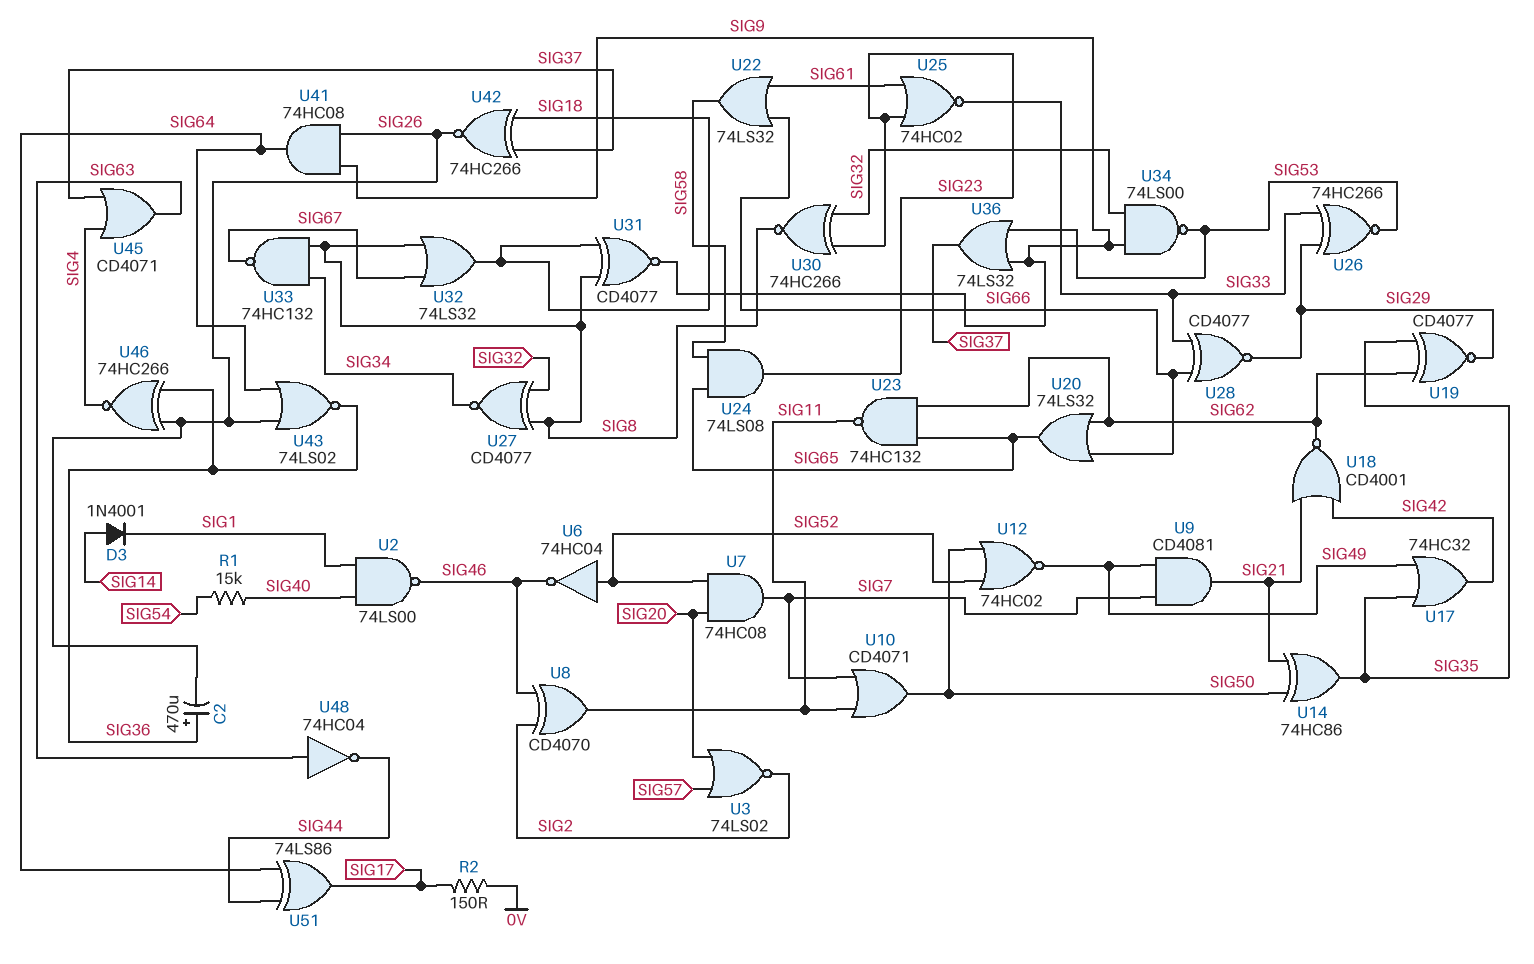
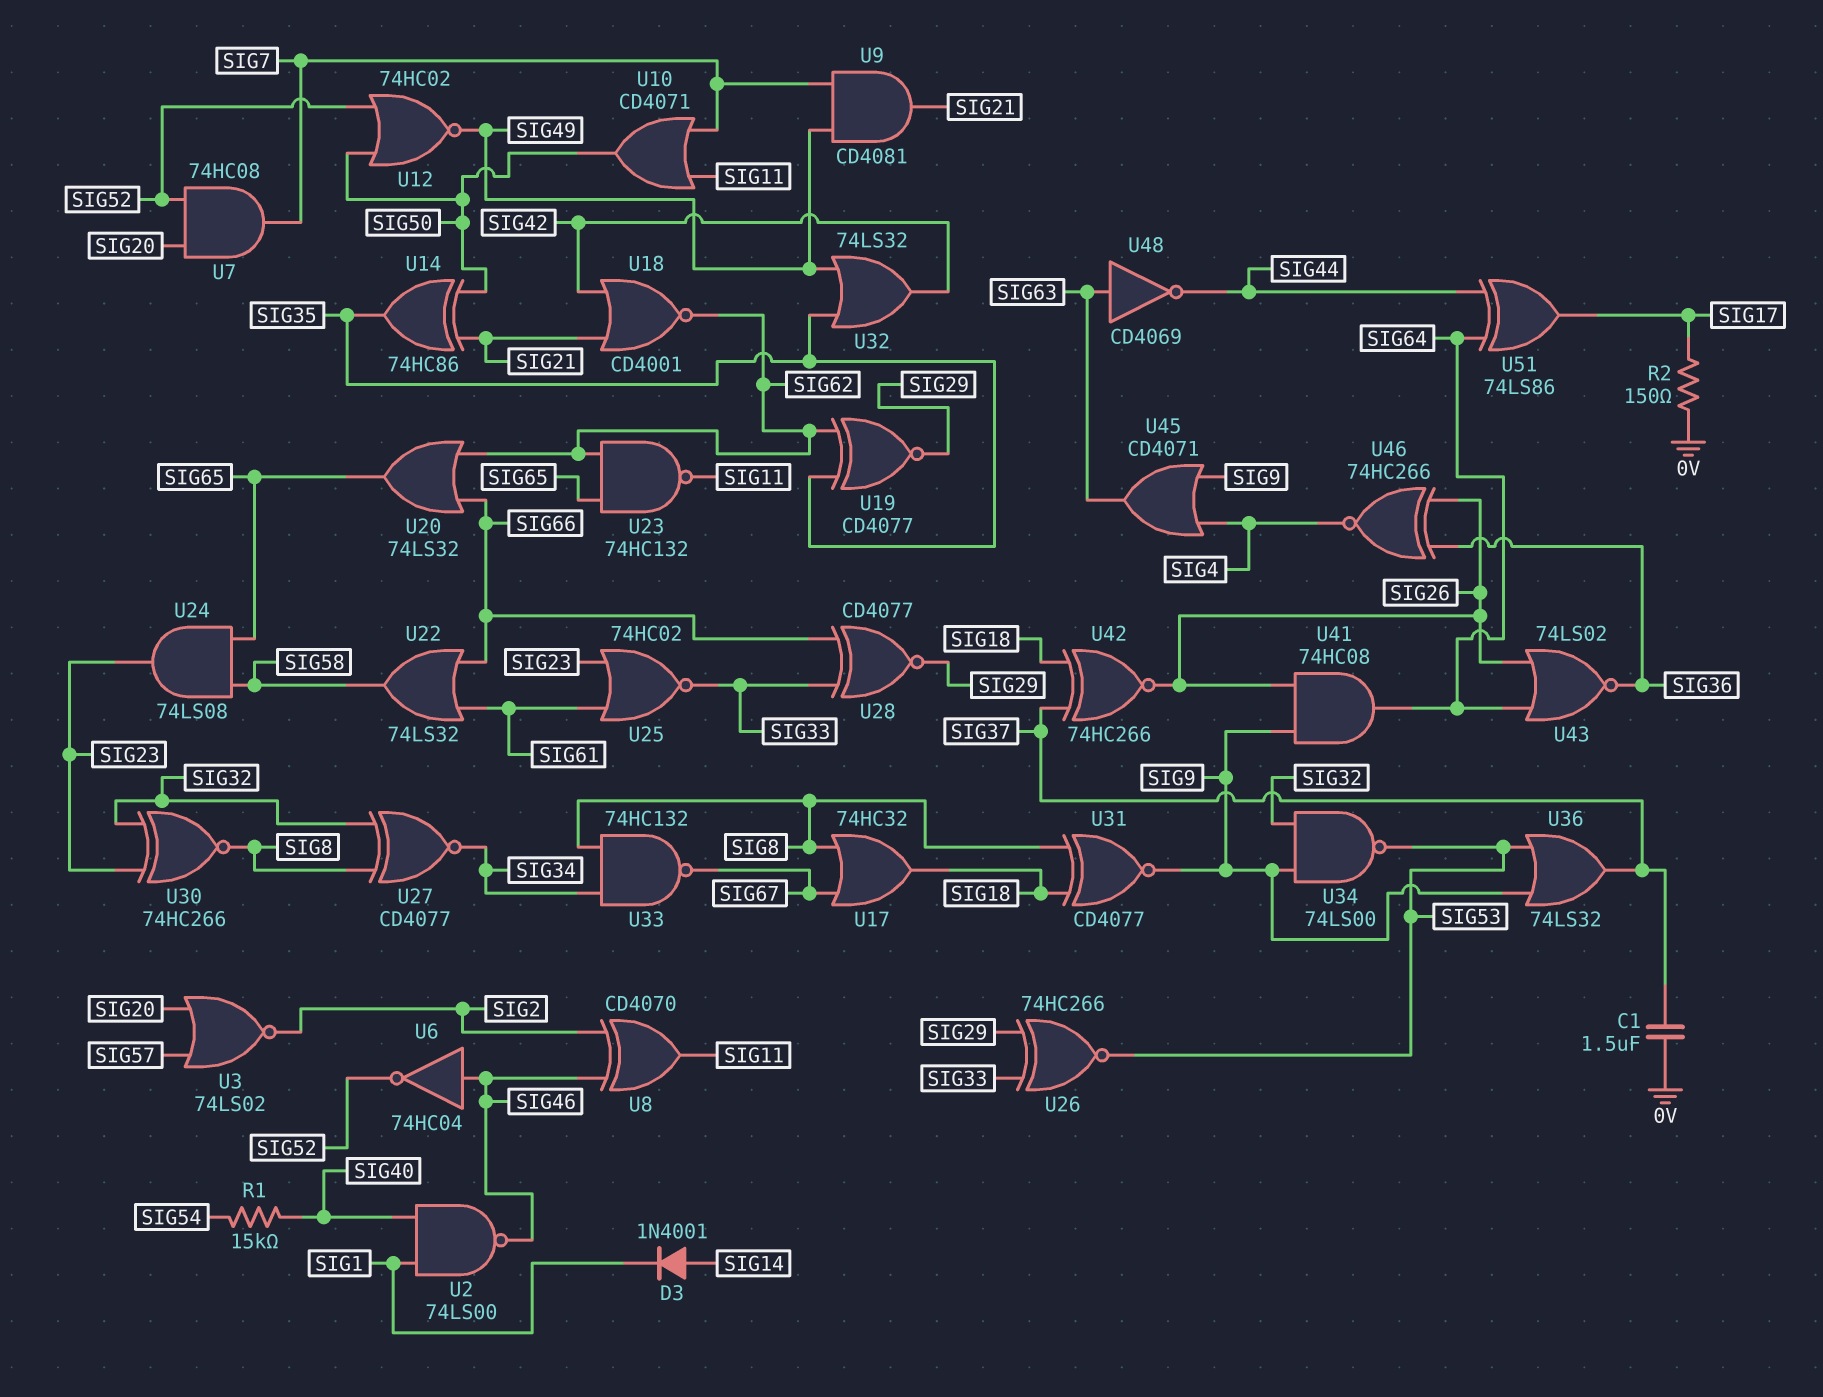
C1: none -> 1.5uF (0V, SIG37)
C2: 470uF (plus SIG36, minus SIG26) -> none
U6: NOT 74HC04 (in SIG52, out SIG46) -> NOT 74HC04 (in SIG46, out SIG52)
U17: OR 74HC32 (in SIG35, in SIG49, out SIG42) -> OR 74HC32 (in SIG8, in SIG67, out SIG18)
U32: OR 74LS32 (in SIG8, in SIG67, out SIG18) -> OR 74LS32 (in SIG35, in SIG49, out SIG42)
U45: OR CD4071 (in SIG4, in SIG37, out SIG63) -> OR CD4071 (in SIG4, in SIG9, out SIG63)
U48: NOT 74HC04 (in SIG63, out SIG44) -> NOT CD4069 (in SIG63, out SIG44)

